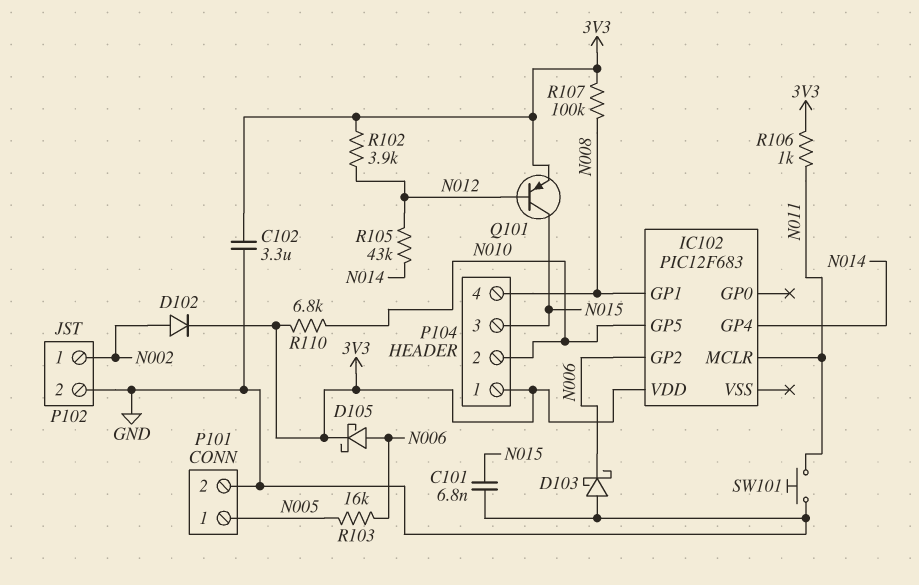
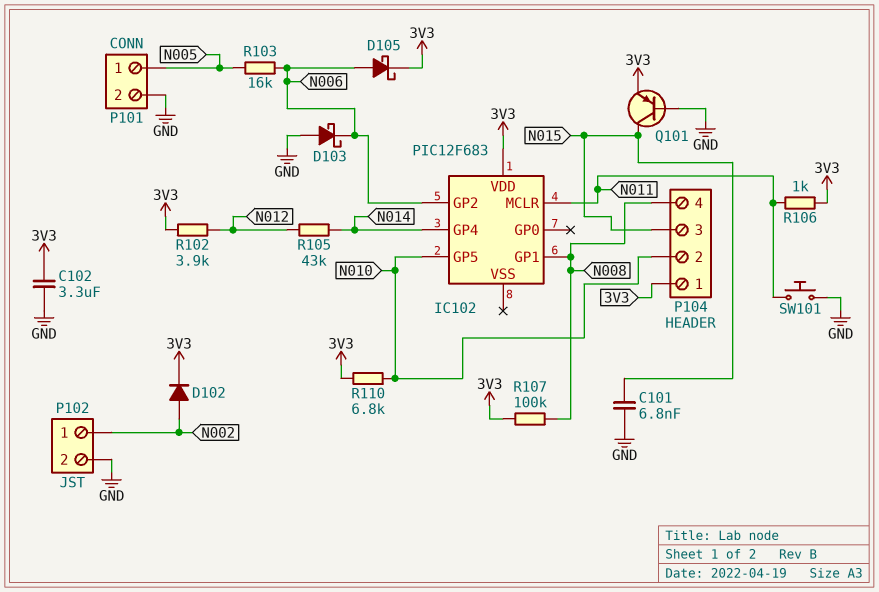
Q101: PNP (B N012, C N015, E 3V3) -> PNP (B GND, C N015, E 3V3)

